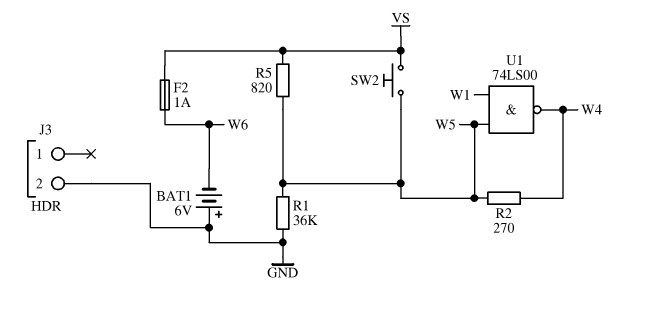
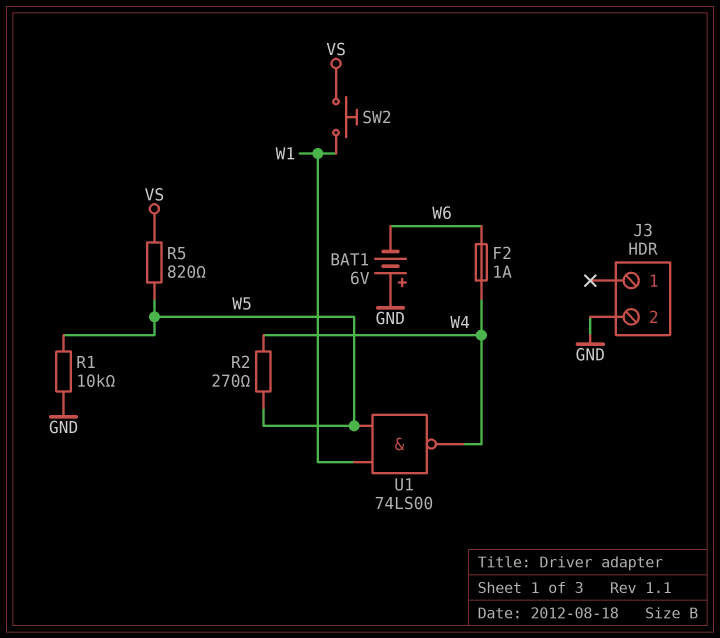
F2: 1A (VS, W6) -> 1A (W4, W6)
R1: 36k (GND, W5) -> 10k (GND, W5)
SW2: button (VS, W5) -> button (VS, W1)

